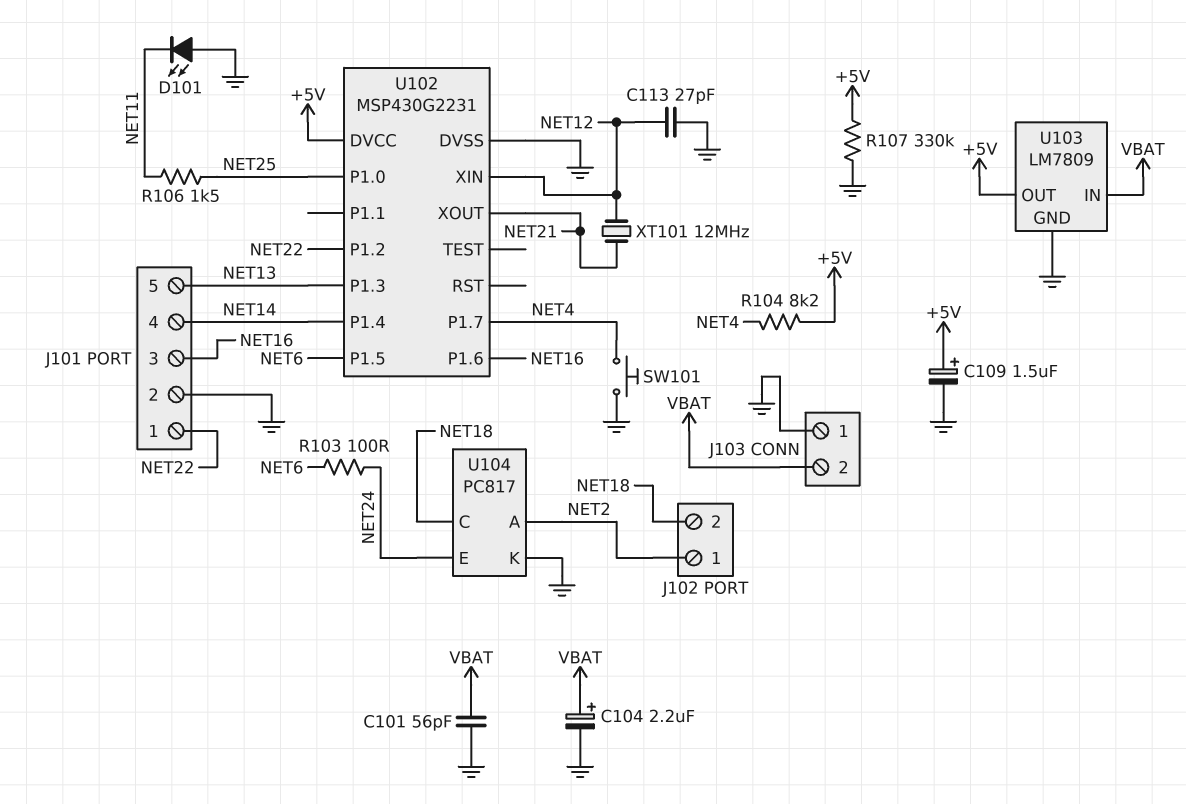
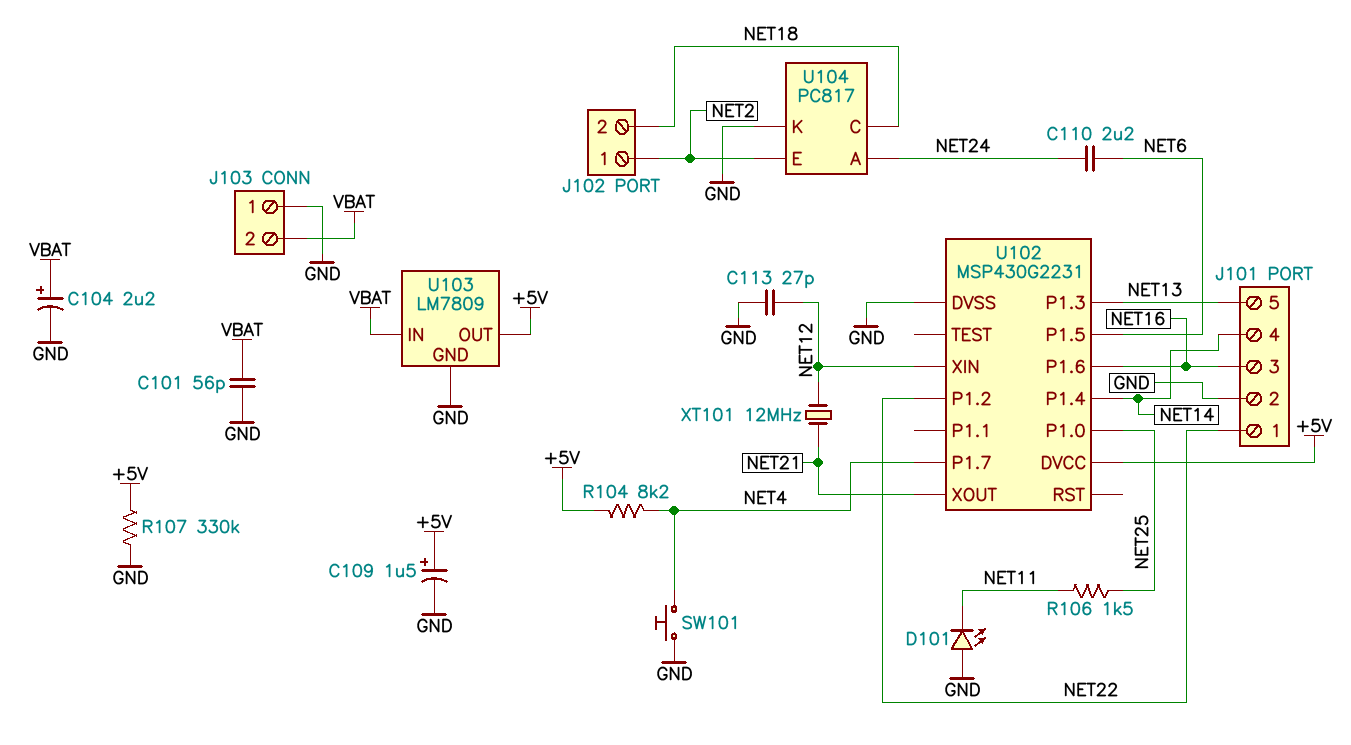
C110: none -> 2.2uF (NET6, NET24)
R103: 100 (NET6, NET24) -> none
U104 pin A: NET2 -> NET24
U104 pin E: NET24 -> NET2

